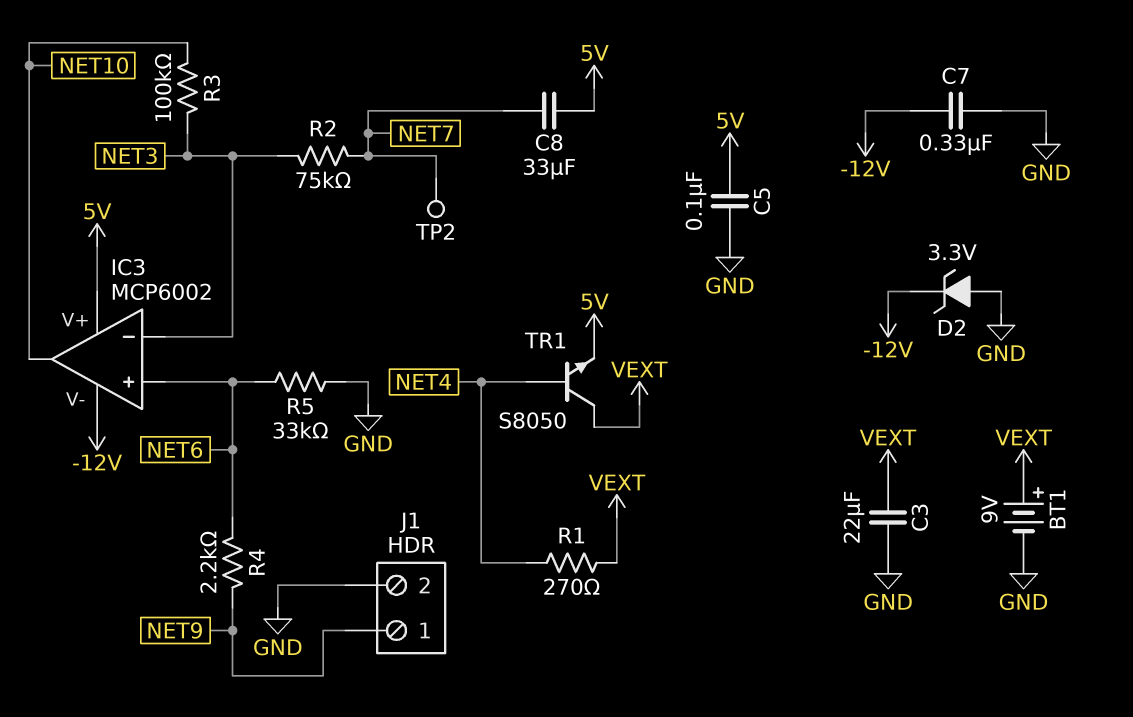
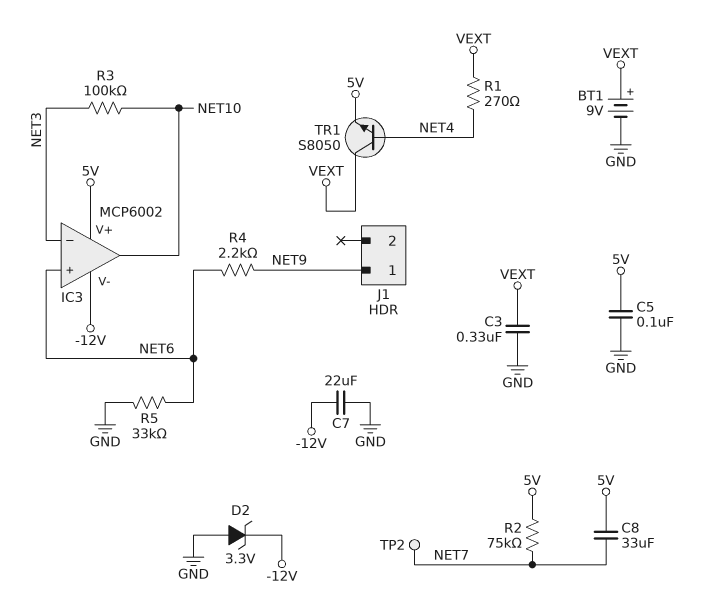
C3: 22uF (GND, VEXT) -> 330nF (GND, VEXT)
C7: 330nF (-12V, GND) -> 22uF (-12V, GND)
J1 pin 2: GND -> none
R2: 75k (NET3, NET7) -> 75k (5V, NET7)

